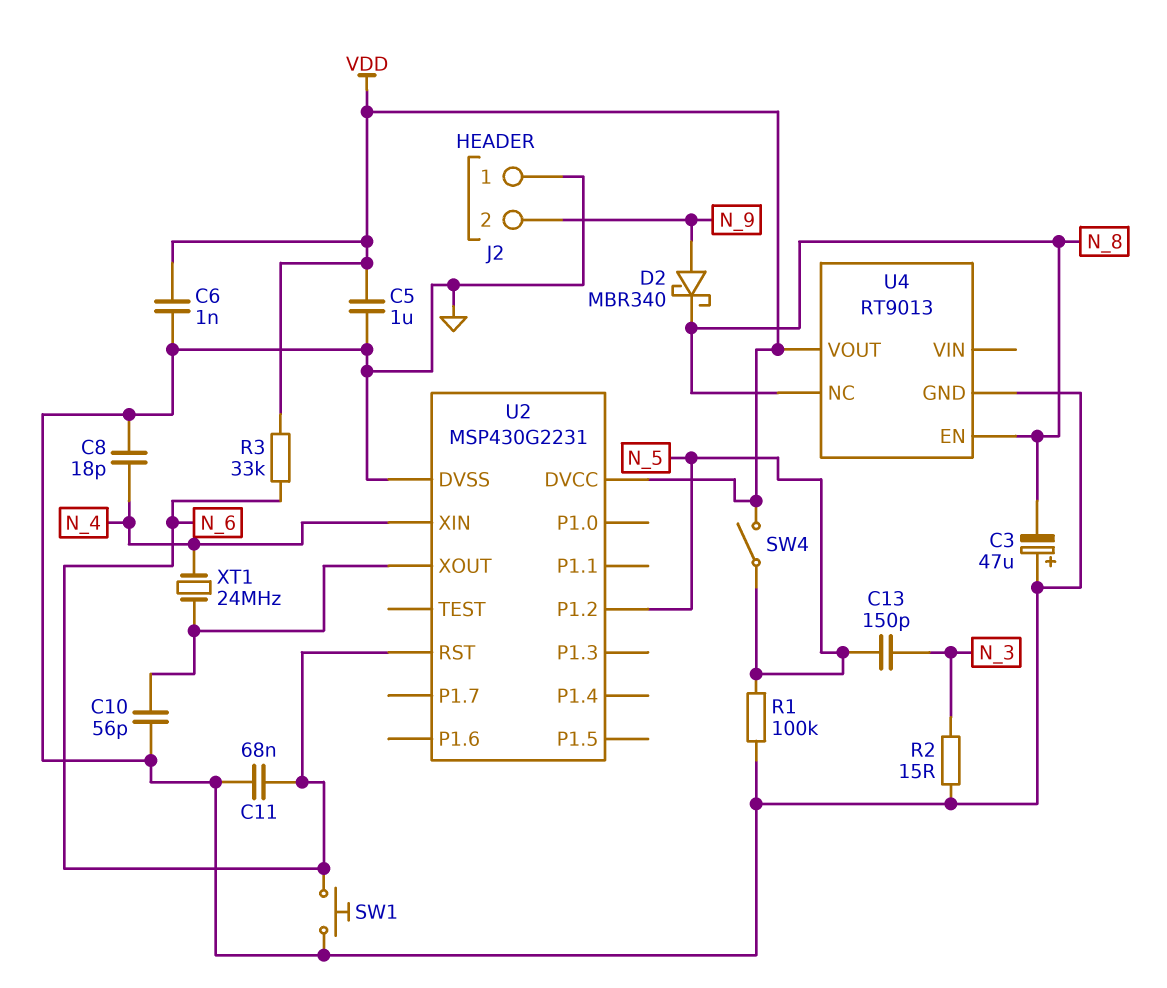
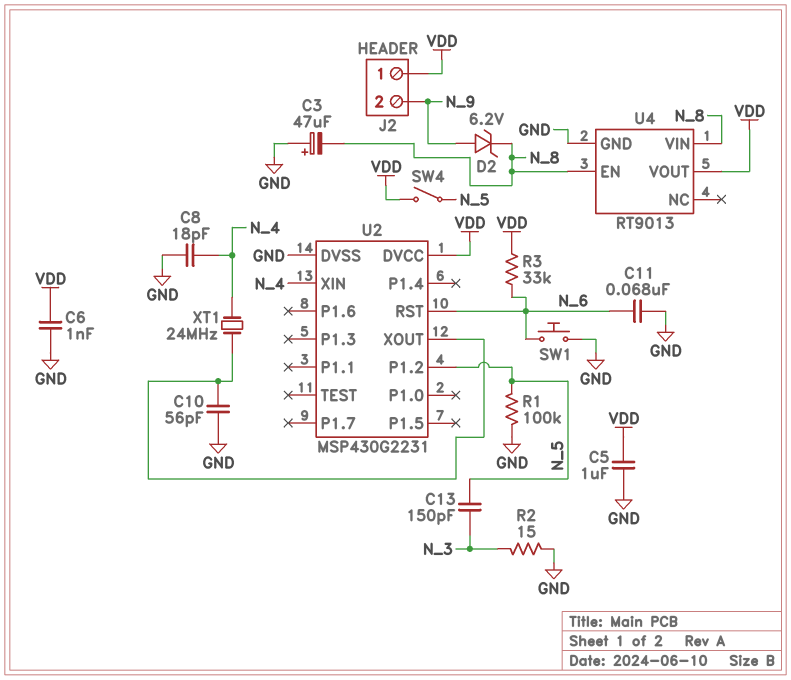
D2: schottky MBR340 (A N_9, K N_8) -> zener 6.2V (A N_9, K N_8)
J2 pin 1: GND -> VDD
U4 pin NC: N_8 -> none
U4 pin VIN: none -> N_8

